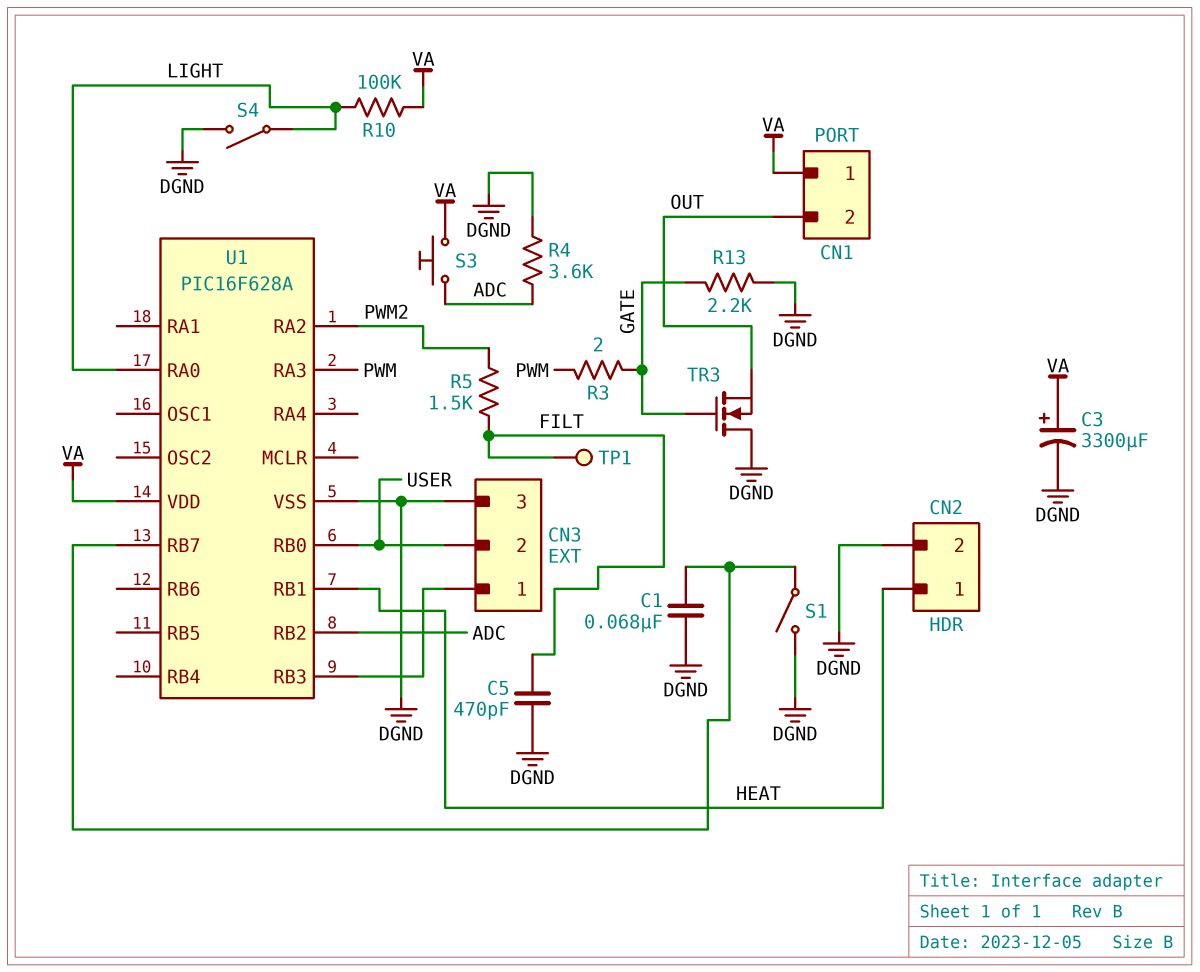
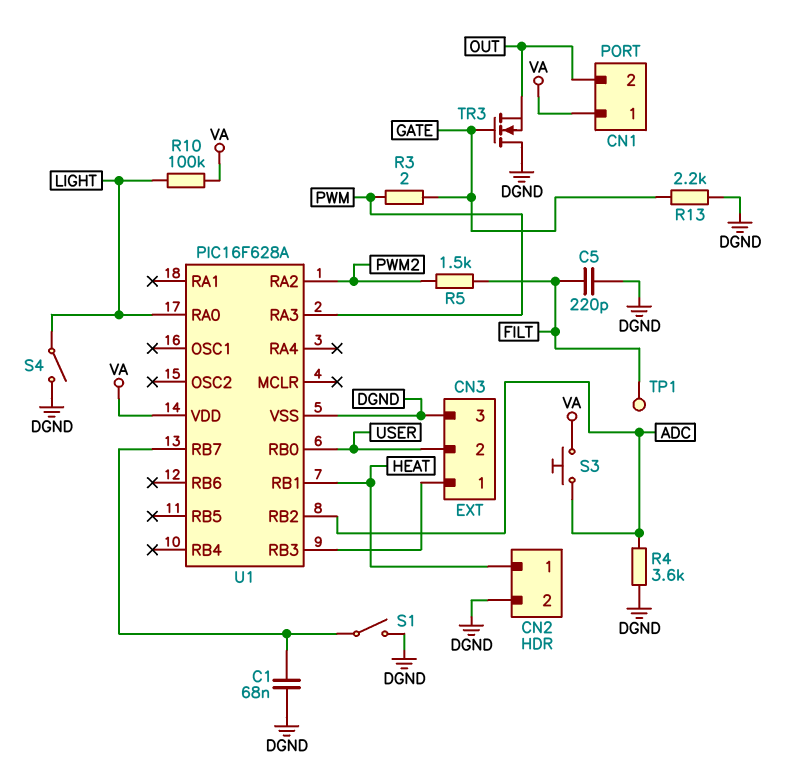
C3: 3300uF (plus VA, minus DGND) -> none
C5: 470pF (DGND, FILT) -> 220pF (DGND, FILT)

